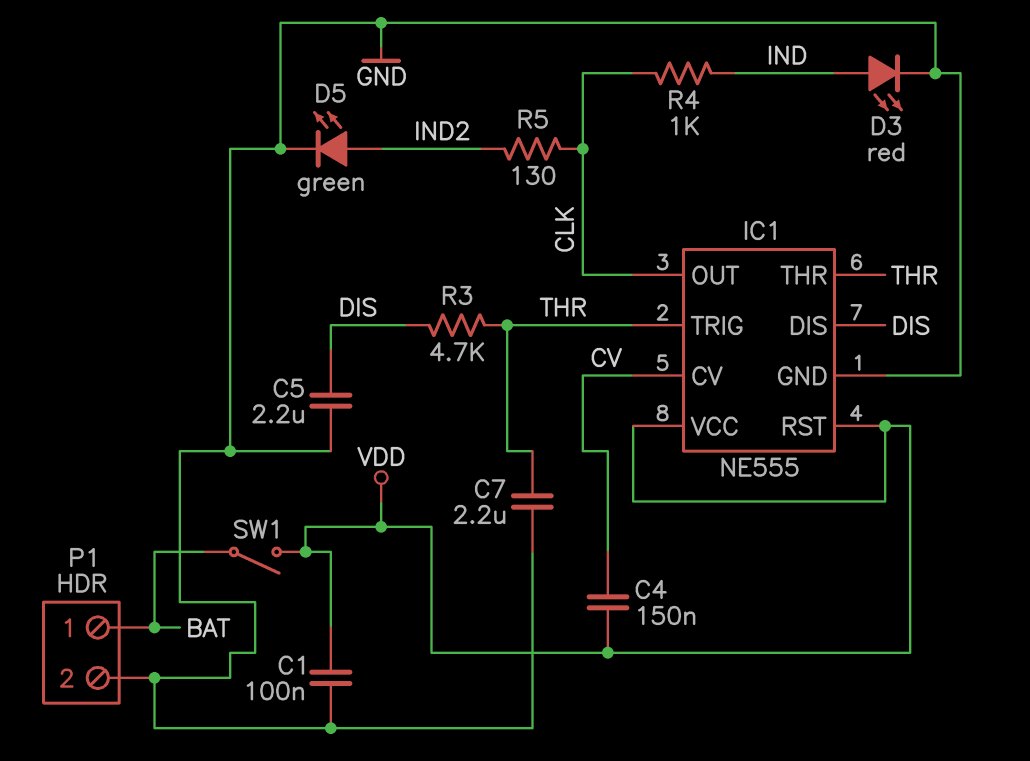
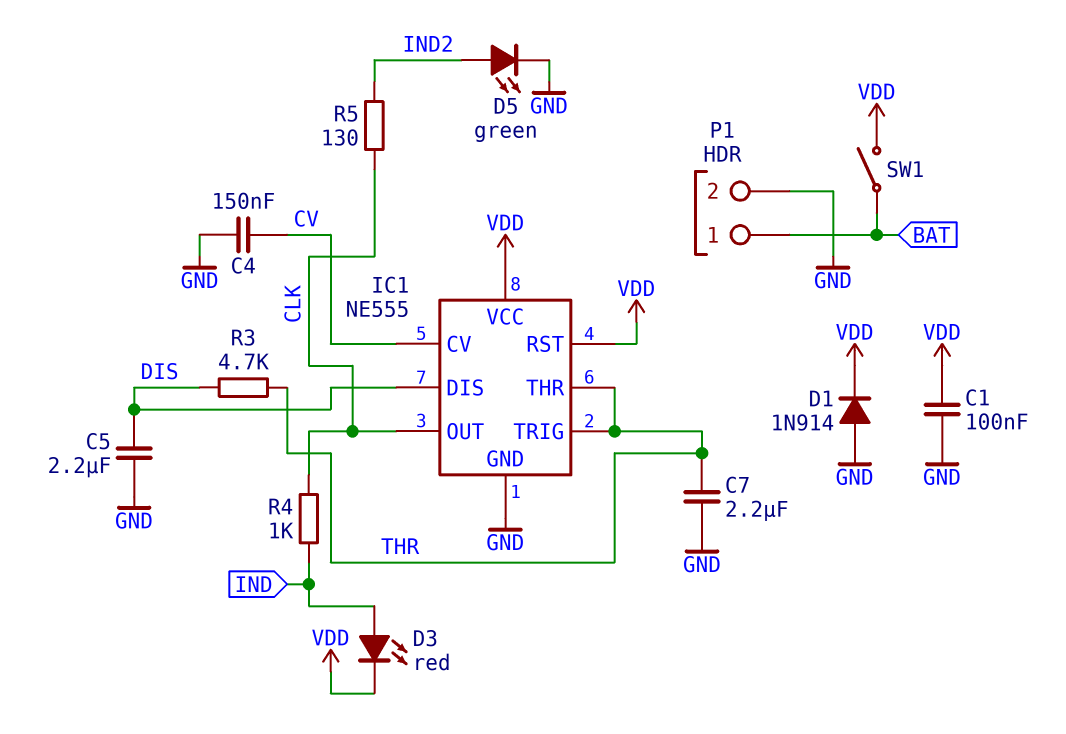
C4: 150nF (CV, VDD) -> 150nF (CV, GND)
D1: none -> diode 1N914 (A GND, K VDD)
D3: LED red (A IND, K GND) -> LED red (A IND, K VDD)

